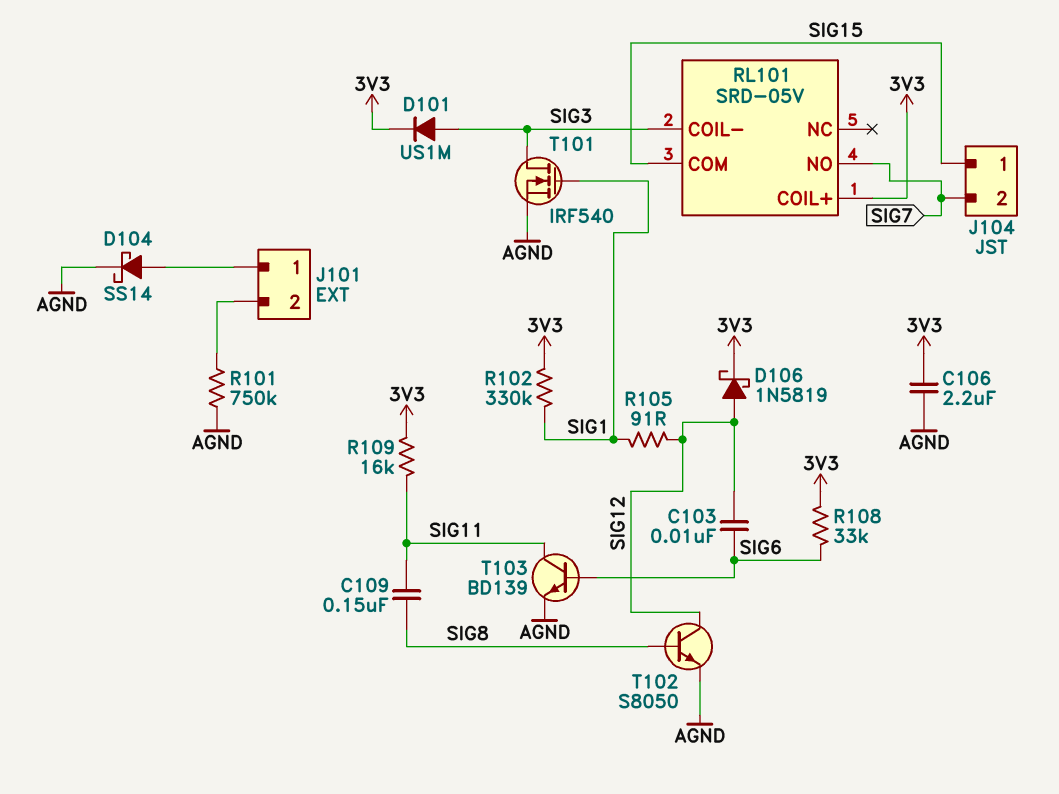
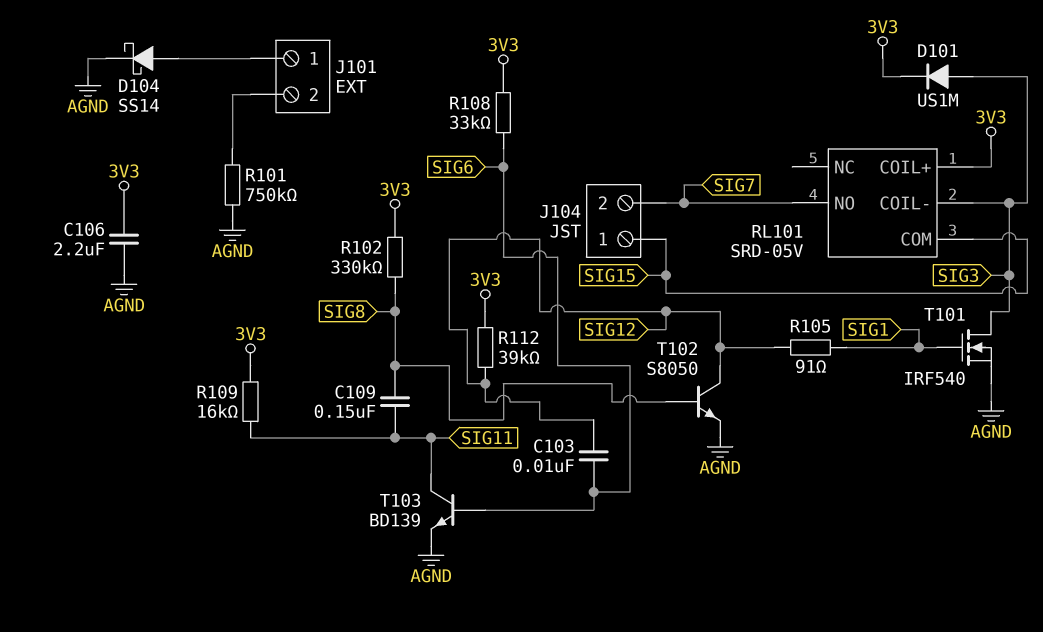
D106: schottky 1N5819 (A SIG12, K 3V3) -> none
R102: 330k (3V3, SIG1) -> 330k (3V3, SIG8)
R112: none -> 39k (3V3, SIG12)

